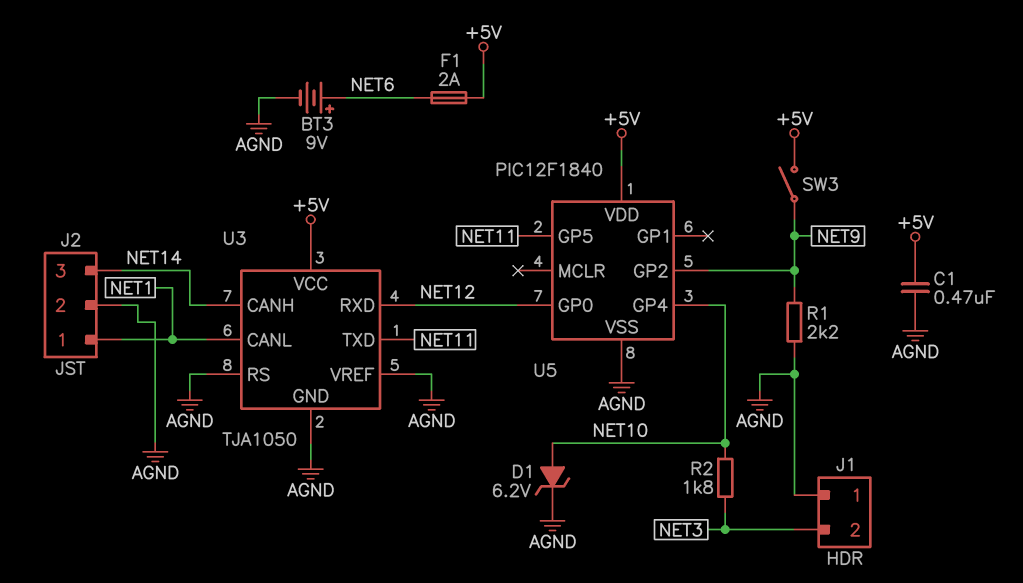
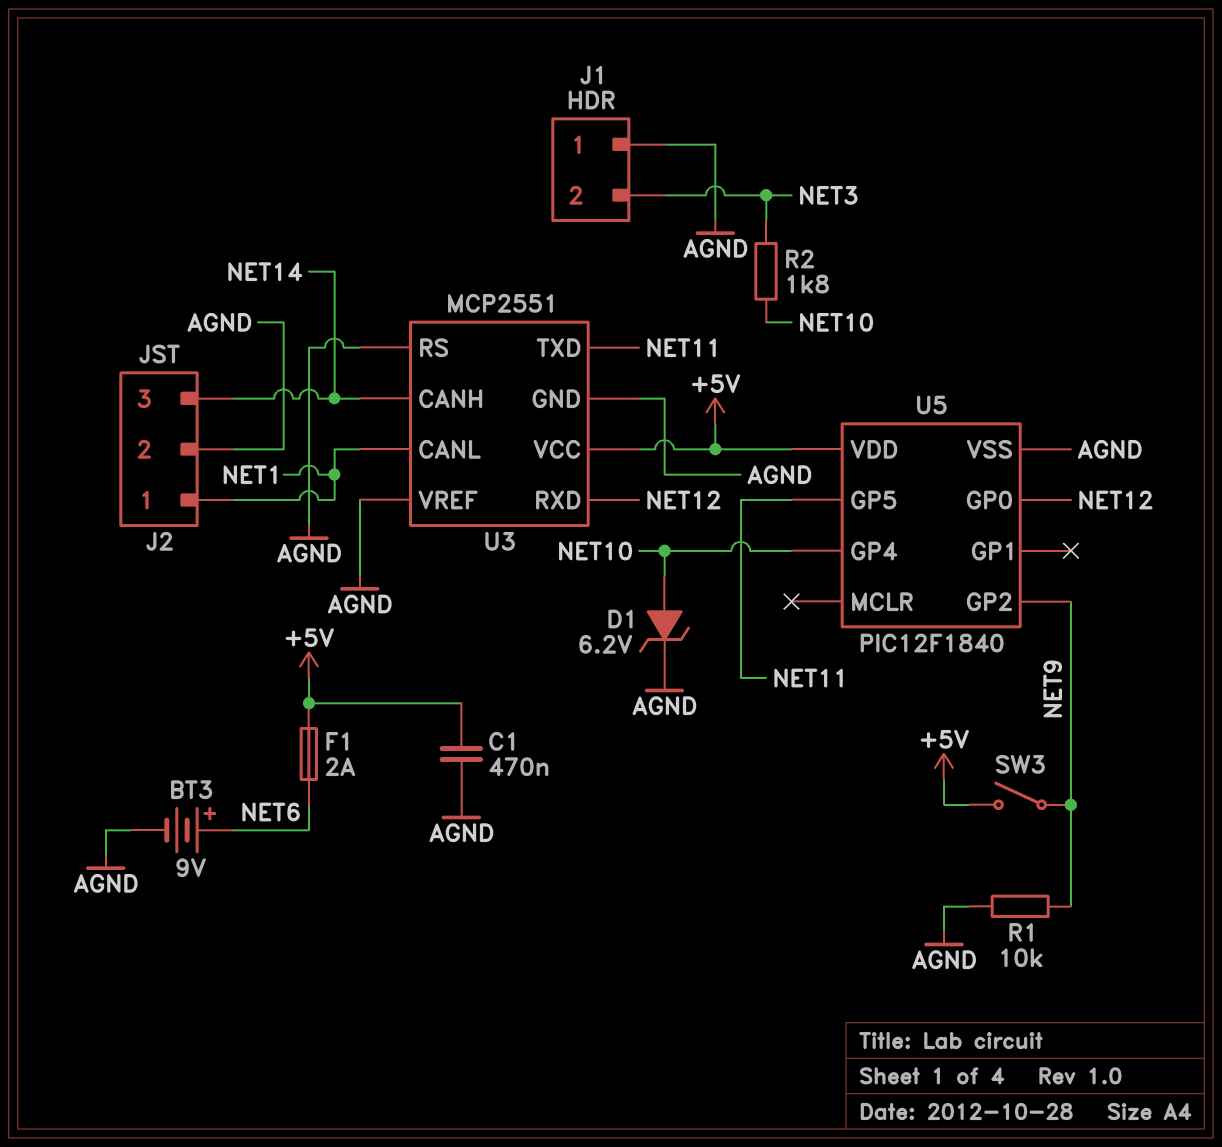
R1: 2.2k (AGND, NET9) -> 10k (AGND, NET9)
U3: TJA1050 -> MCP2551

